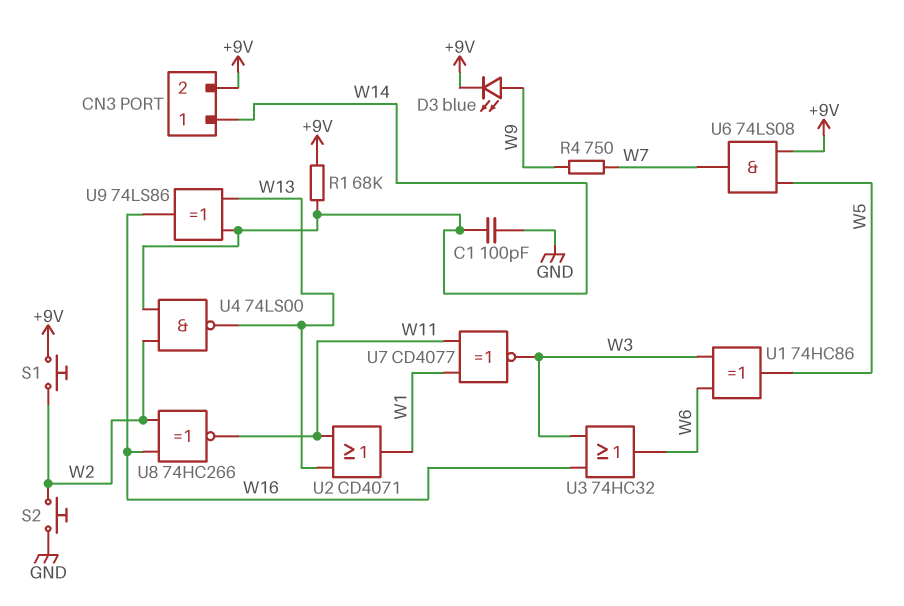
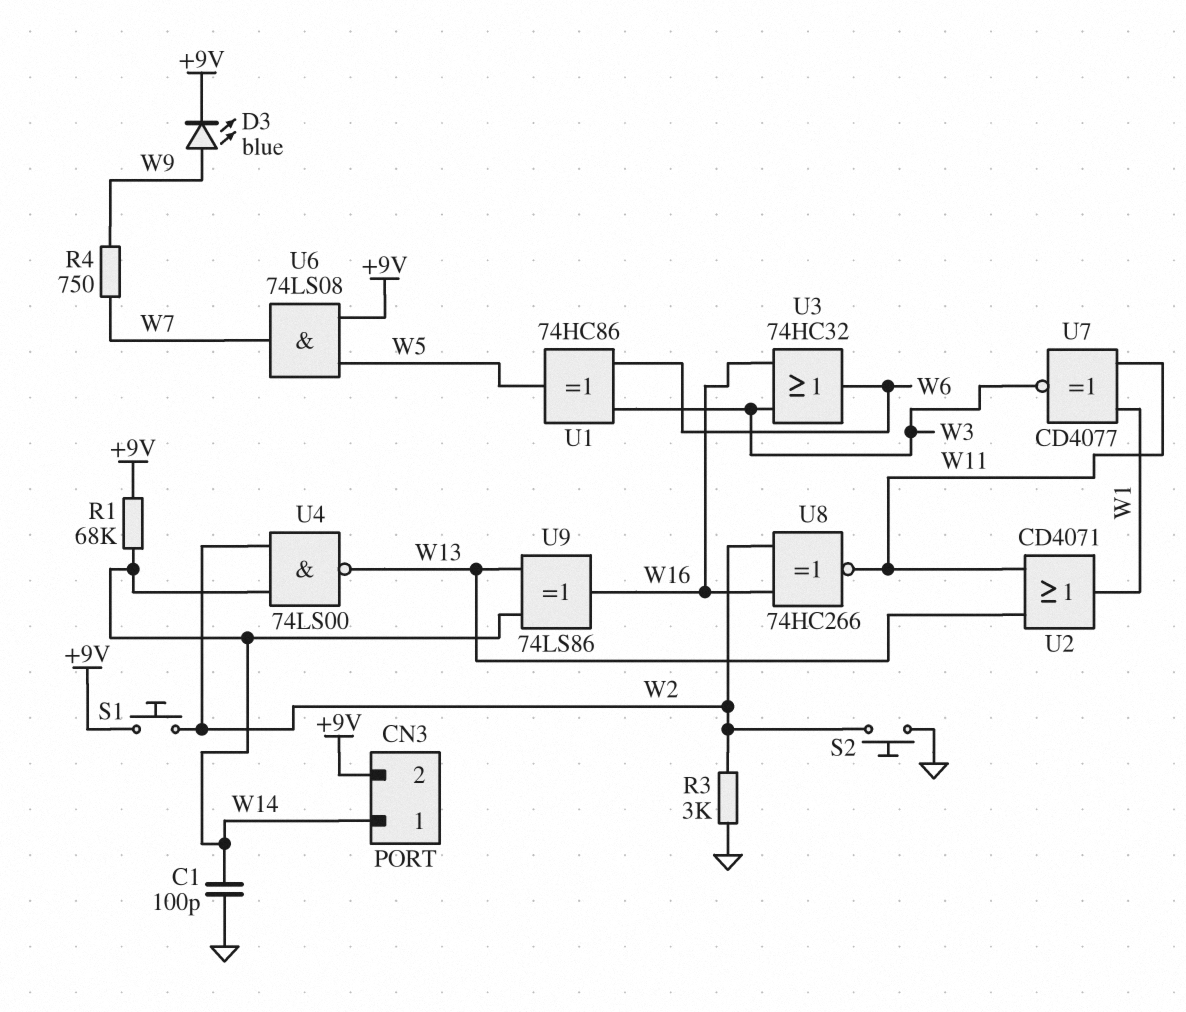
R3: none -> 3k (GND, W2)

